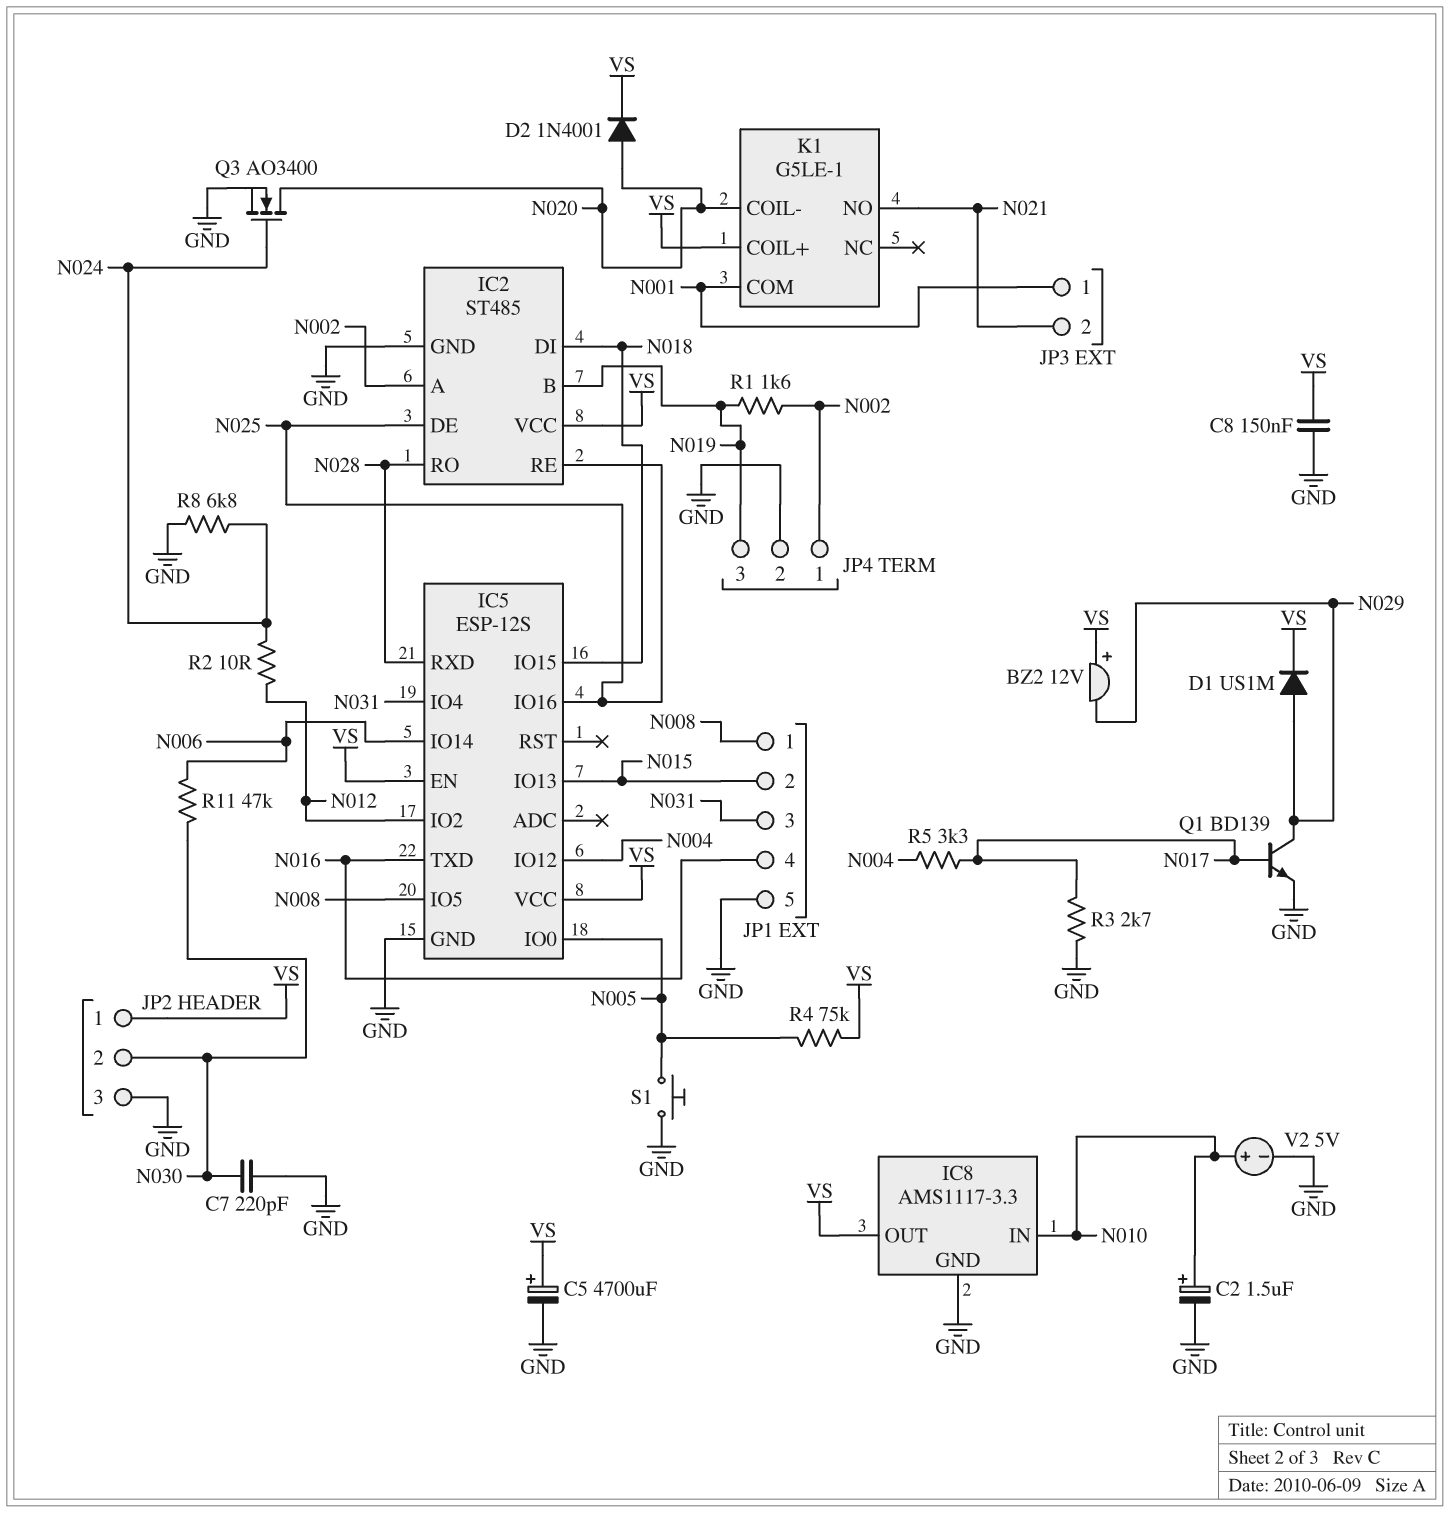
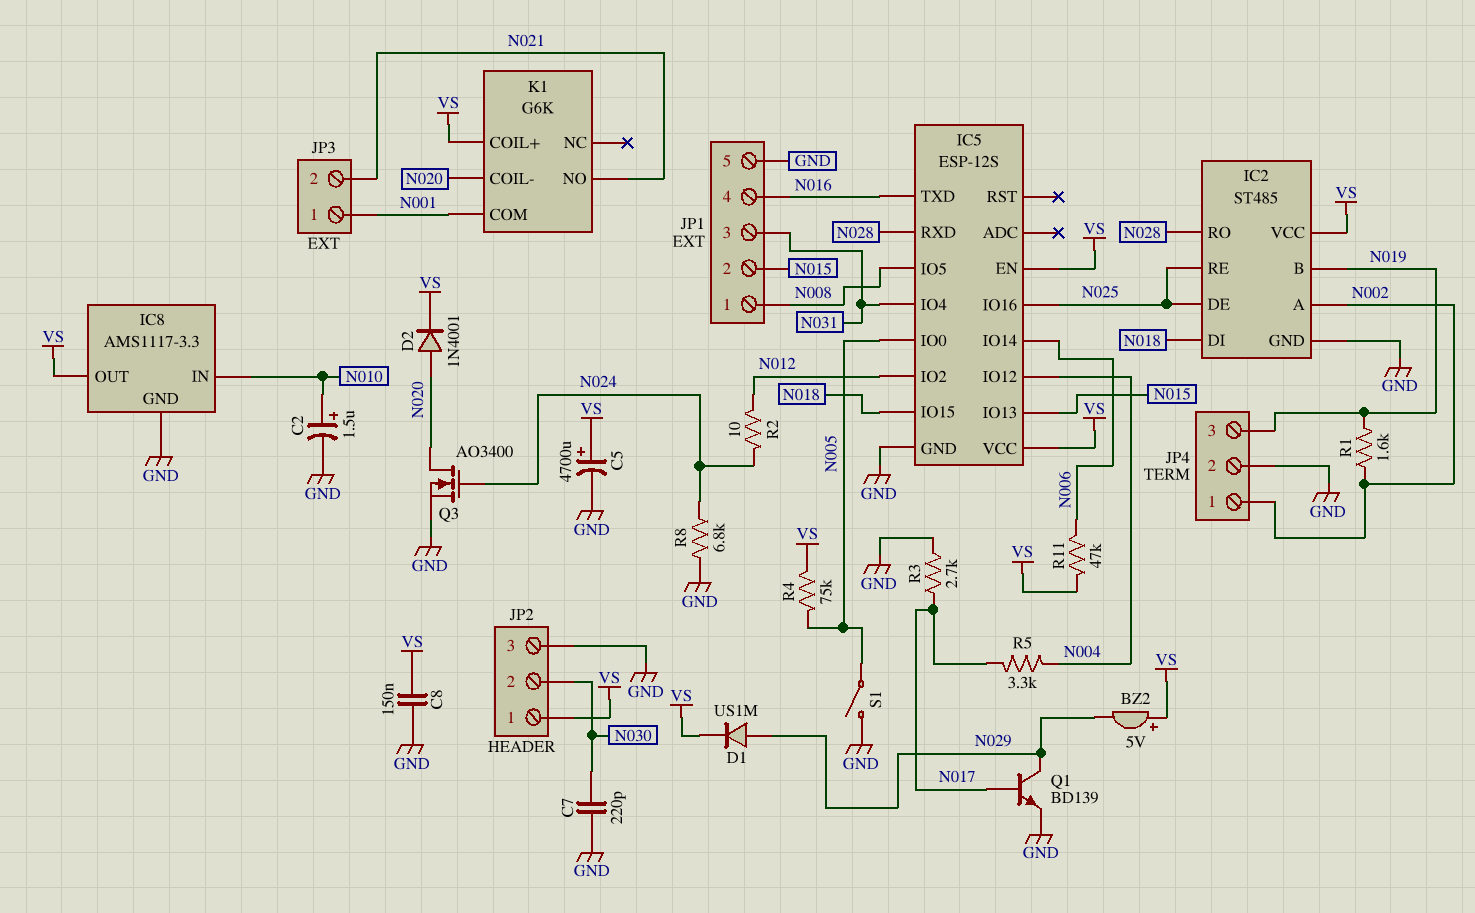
BZ2: buzzer 12V (plus VS, minus N029) -> buzzer 5V (plus VS, minus N029)
K1: G5LE-1 -> G6K
R11: 47k (N006, N030) -> 47k (N006, VS)
S1: button (GND, N005) -> switch (GND, N005)
V2: 5V (plus N010, minus GND) -> none

